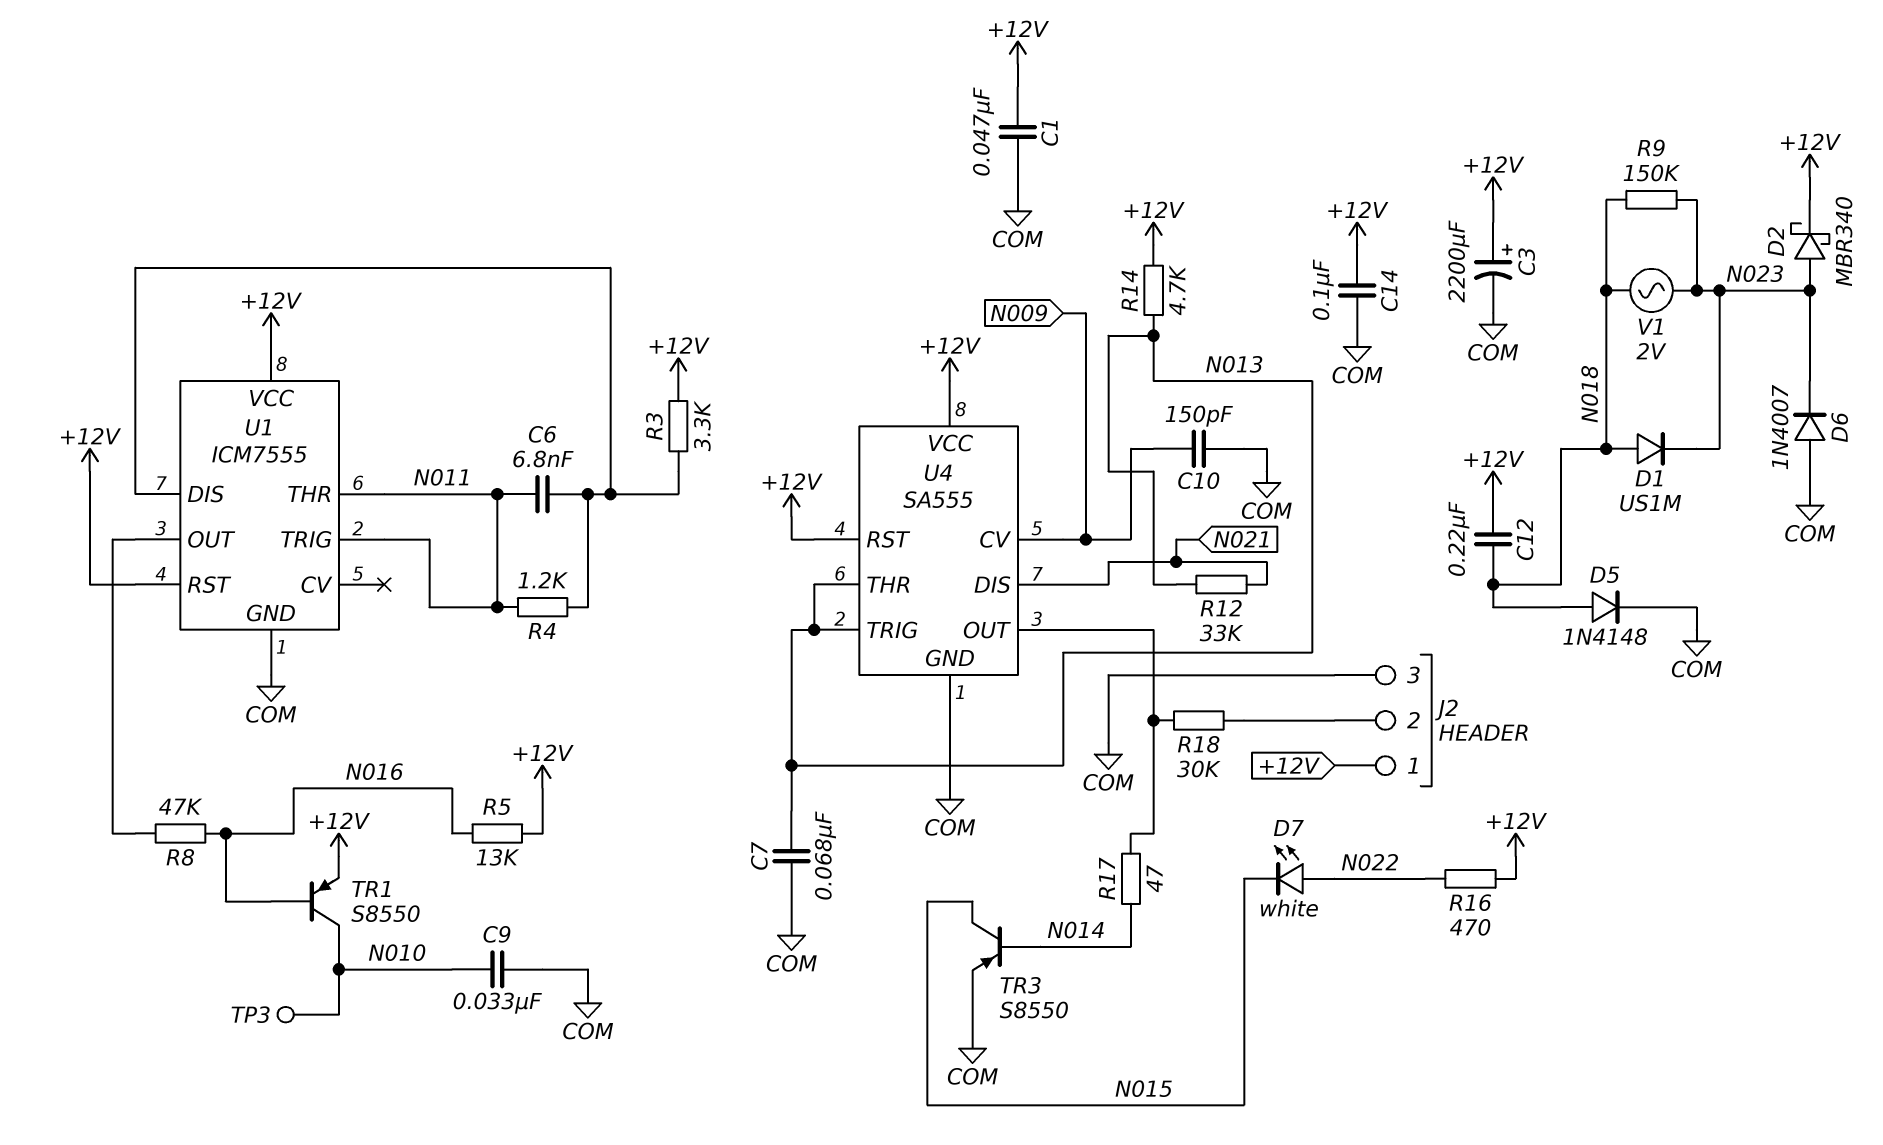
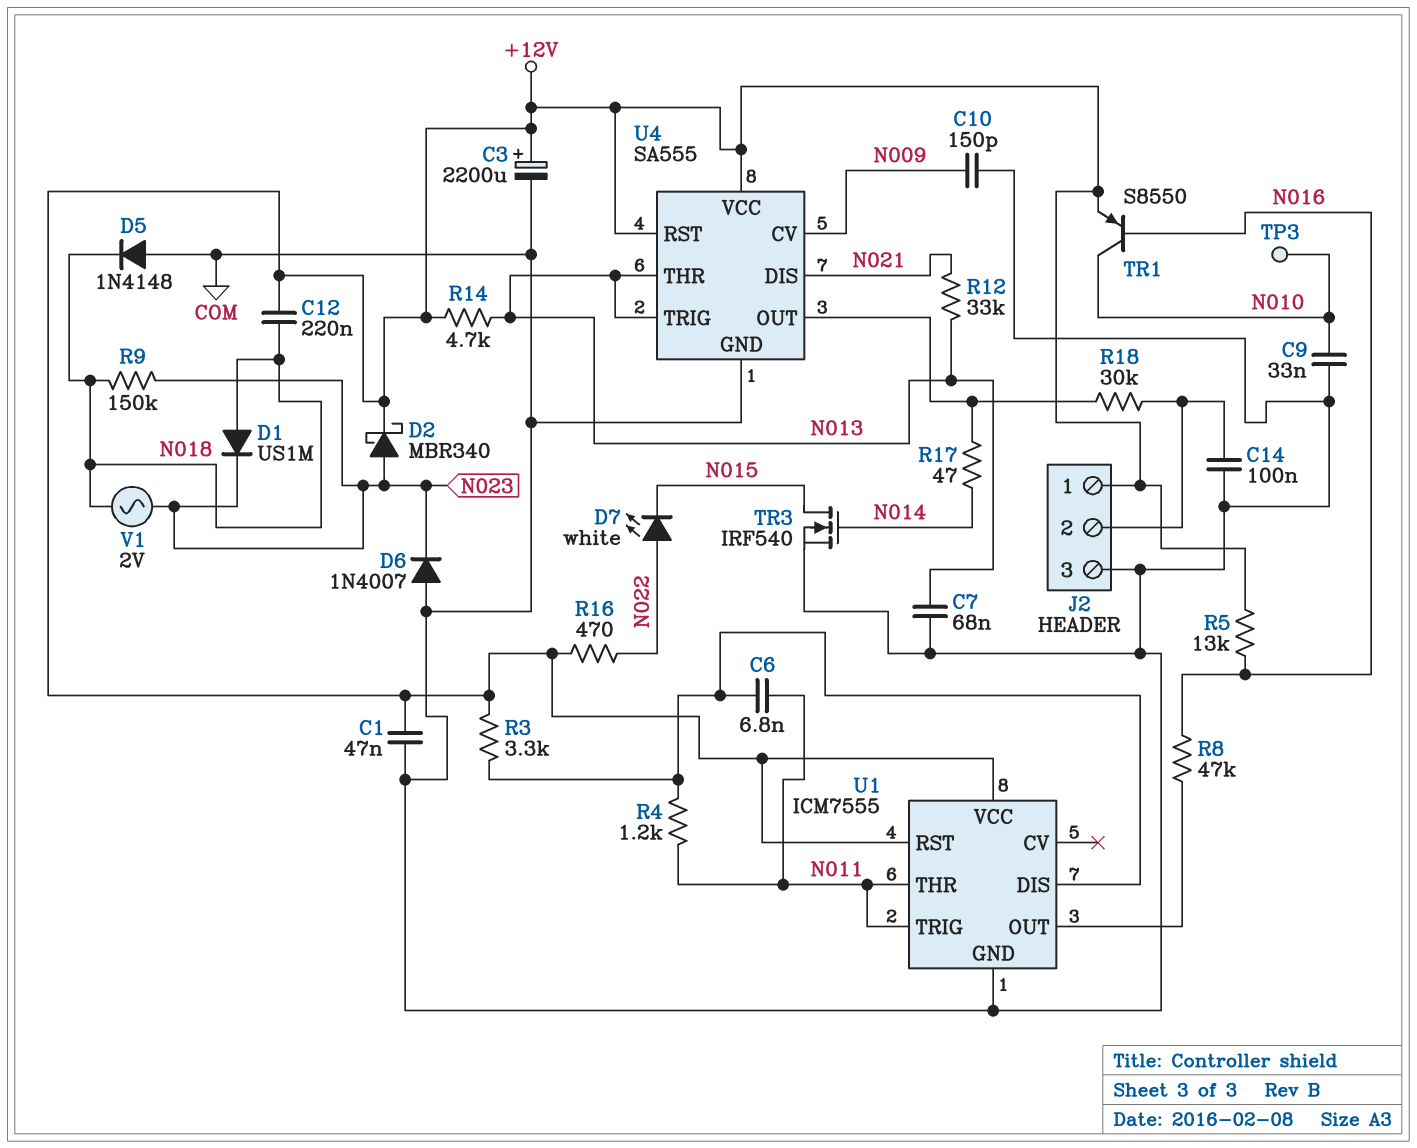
C14: 100nF (+12V, COM) -> 100nF (COM, J2/2)
D5: diode 1N4148 (A N018, K COM) -> diode 1N4148 (A COM, K N018)
TR3: PNP S8550 (B N014, C N015, E COM) -> NMOS IRF540 (G N014, D N015, S COM)

